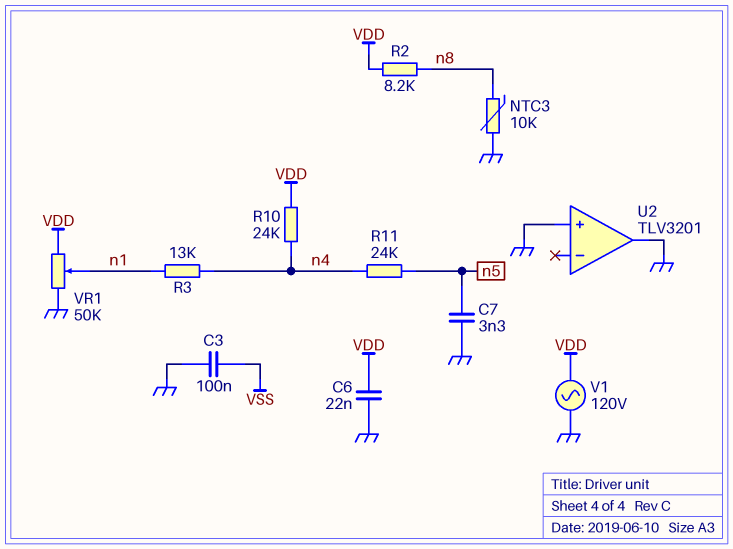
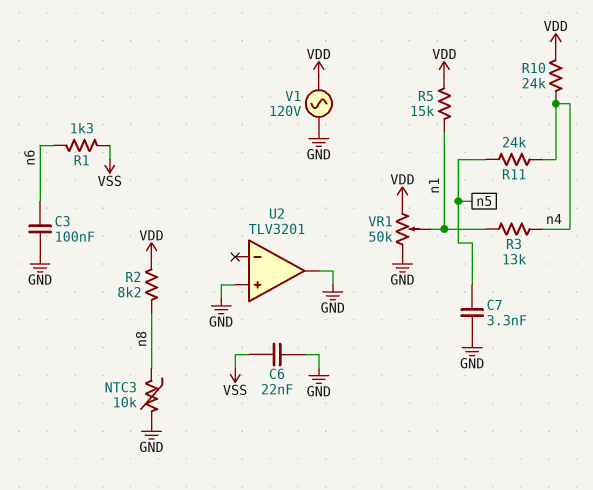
C3: 100nF (GND, VSS) -> 100nF (GND, n6)
C6: 22nF (GND, VDD) -> 22nF (GND, VSS)
R1: none -> 1.3k (VSS, n6)
R5: none -> 15k (VDD, n1)

